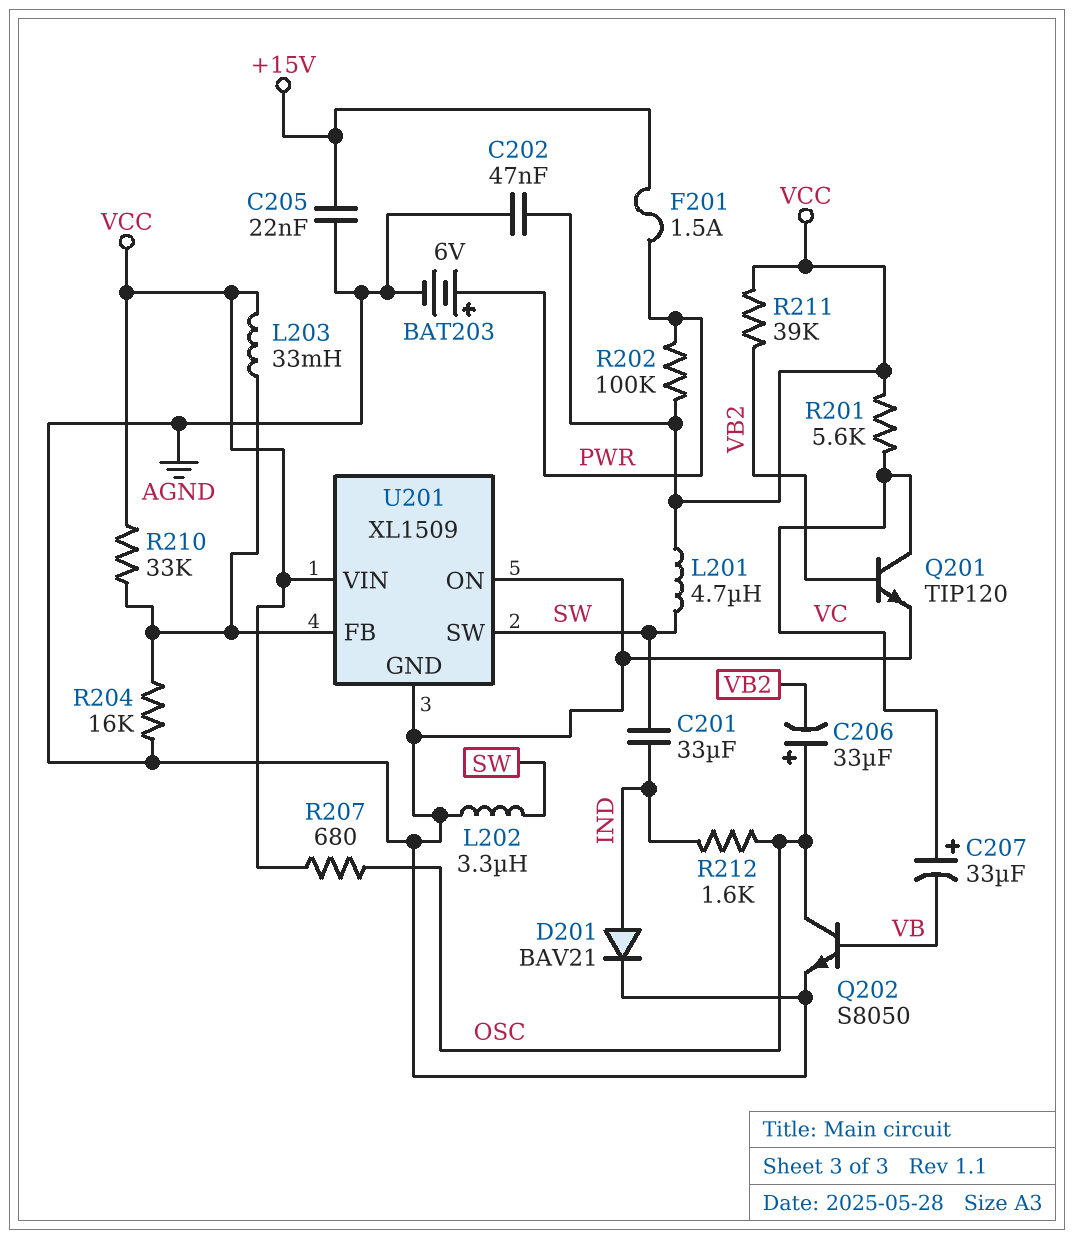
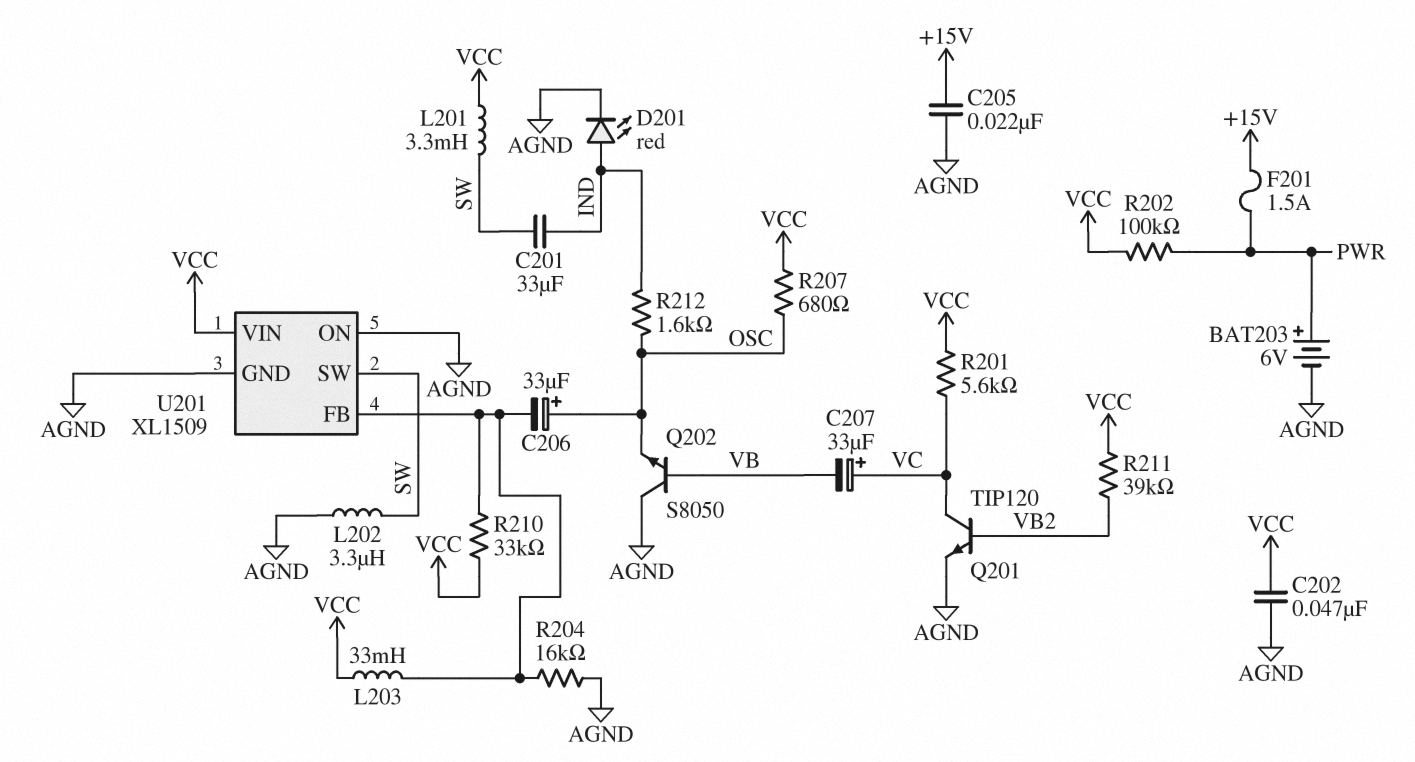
C206: 33uF (plus OSC, minus VB2) -> 33uF (plus OSC, minus U201/FB)
D201: diode BAV21 (A IND, K AGND) -> LED red (A IND, K AGND)
L201: 4.7uH (SW, VCC) -> 3.3mH (SW, VCC)
Q202: NPN S8050 (B VB, C OSC, E AGND) -> NPN S8050 (B VB, C AGND, E OSC)

